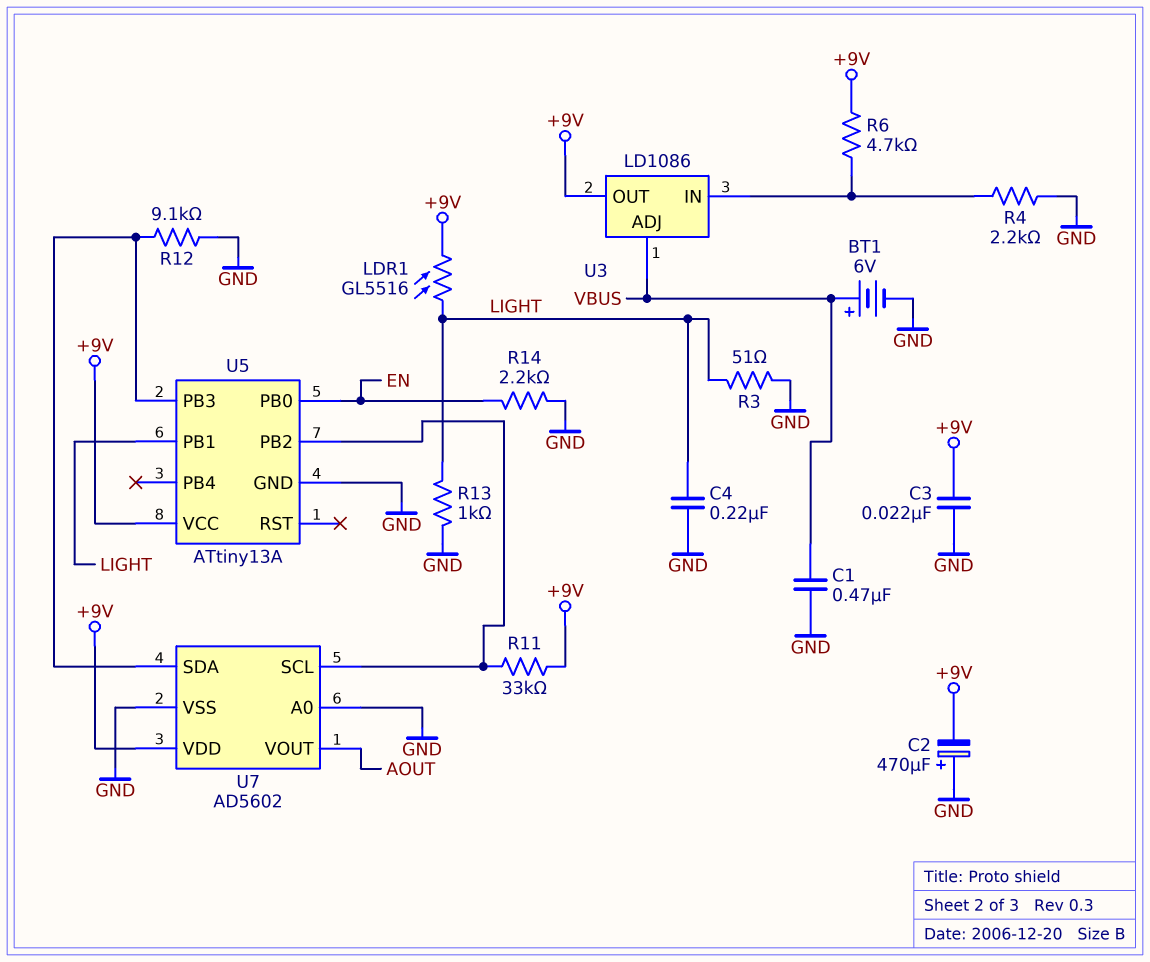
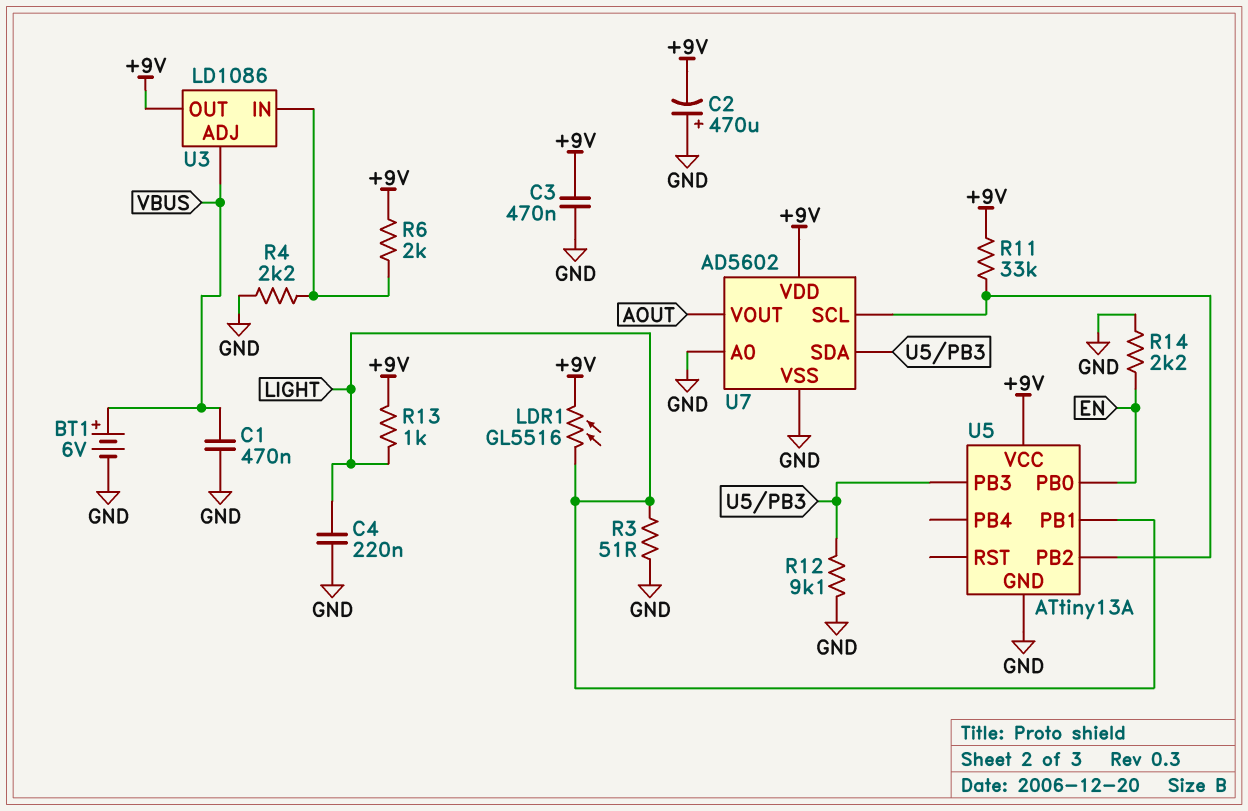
C3: 22nF (+9V, GND) -> 470nF (+9V, GND)
R6: 4.7k (+9V, U3/IN) -> 2k (+9V, U3/IN)
R13: 1k (GND, LIGHT) -> 1k (+9V, LIGHT)

